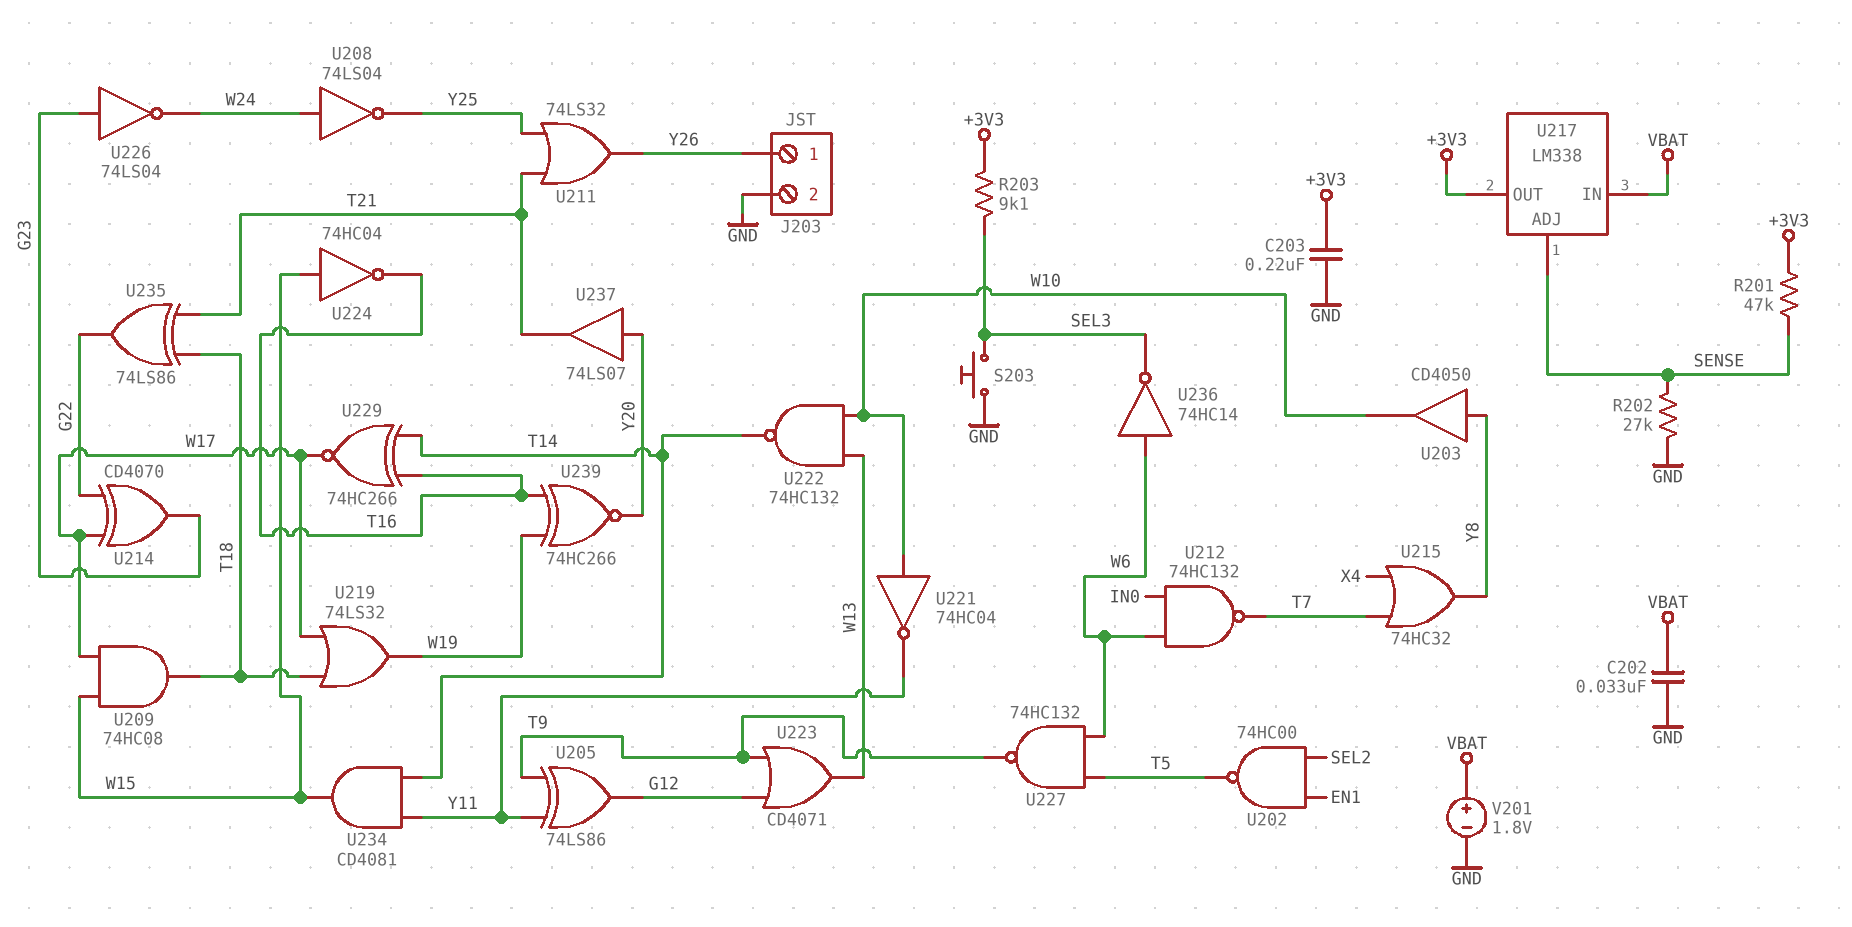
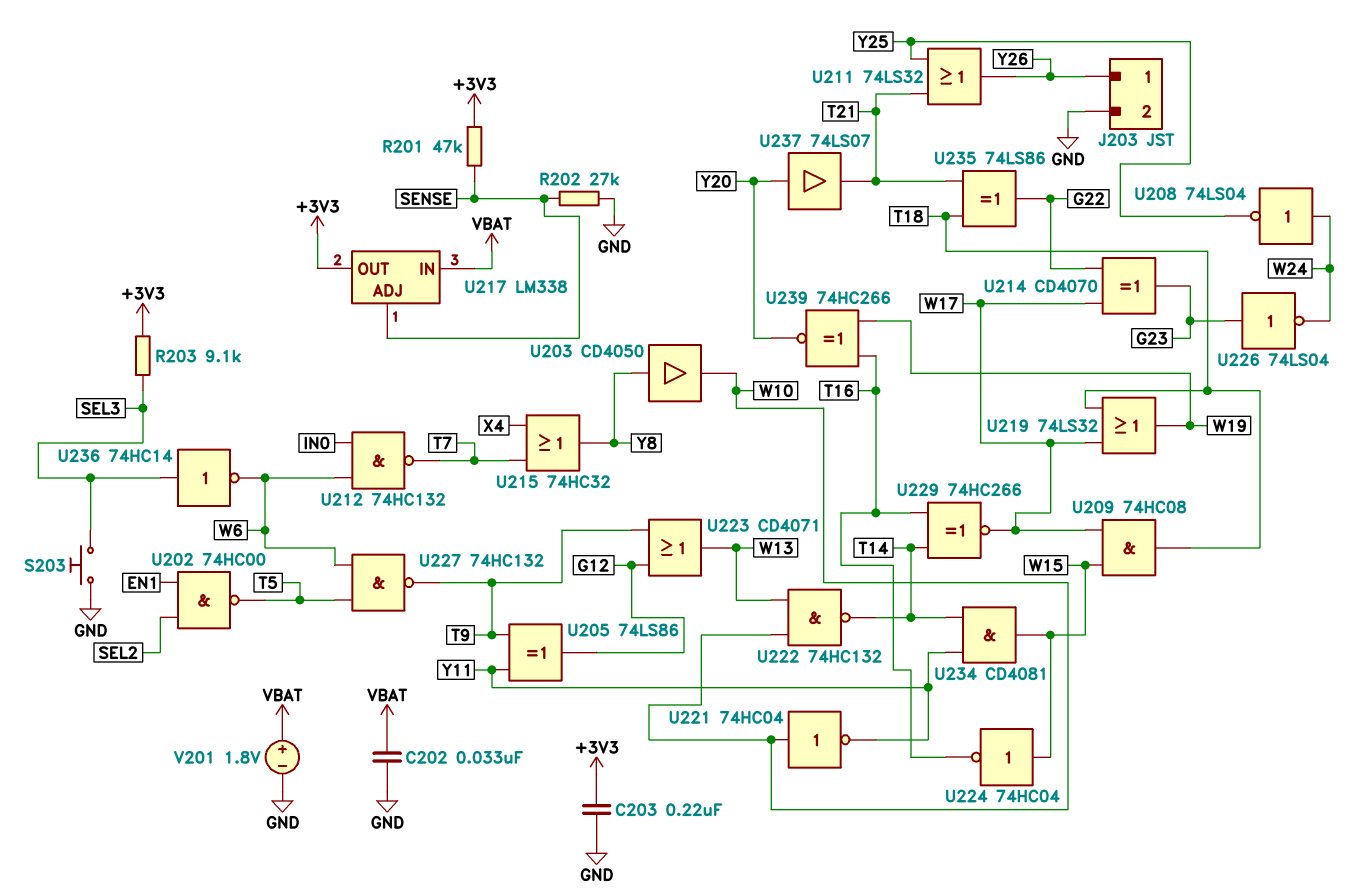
U236: NOT 74HC14 (in W6, out SEL3) -> NOT 74HC14 (in SEL3, out W6)

